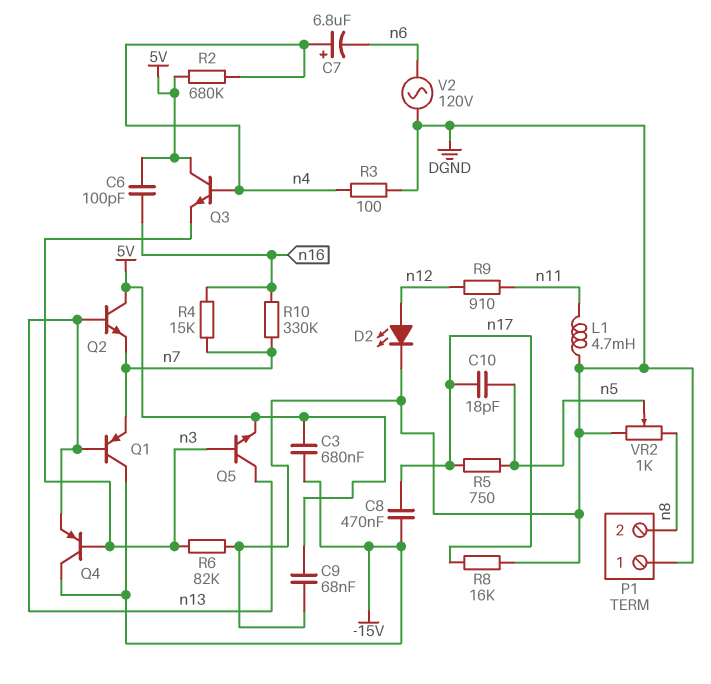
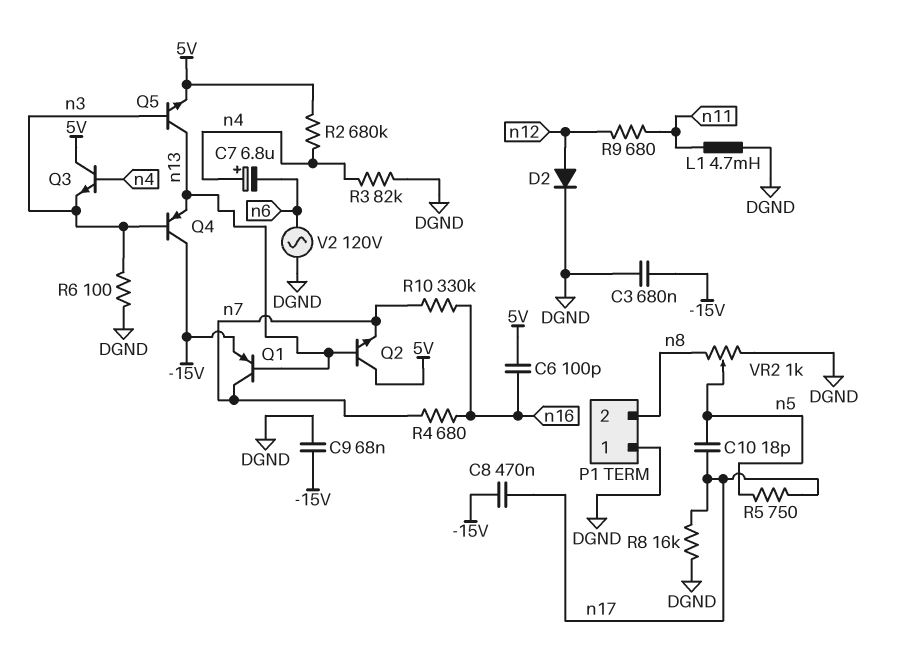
C3: 680nF (-15V, 5V) -> 680nF (-15V, DGND)
C9: 68nF (5V, DGND) -> 68nF (-15V, DGND)
D2: LED (A n12, K DGND) -> diode (A n12, K DGND)
Q1: PNP (B n13, C -15V, E n7) -> PNP (B n13, C n7, E -15V)
R3: 100 (DGND, n4) -> 82k (DGND, n4)
R4: 15k (n7, n16) -> 680 (n7, n16)
R6: 82k (DGND, n3) -> 100 (DGND, n3)
R9: 910 (n11, n12) -> 680 (n11, n12)

